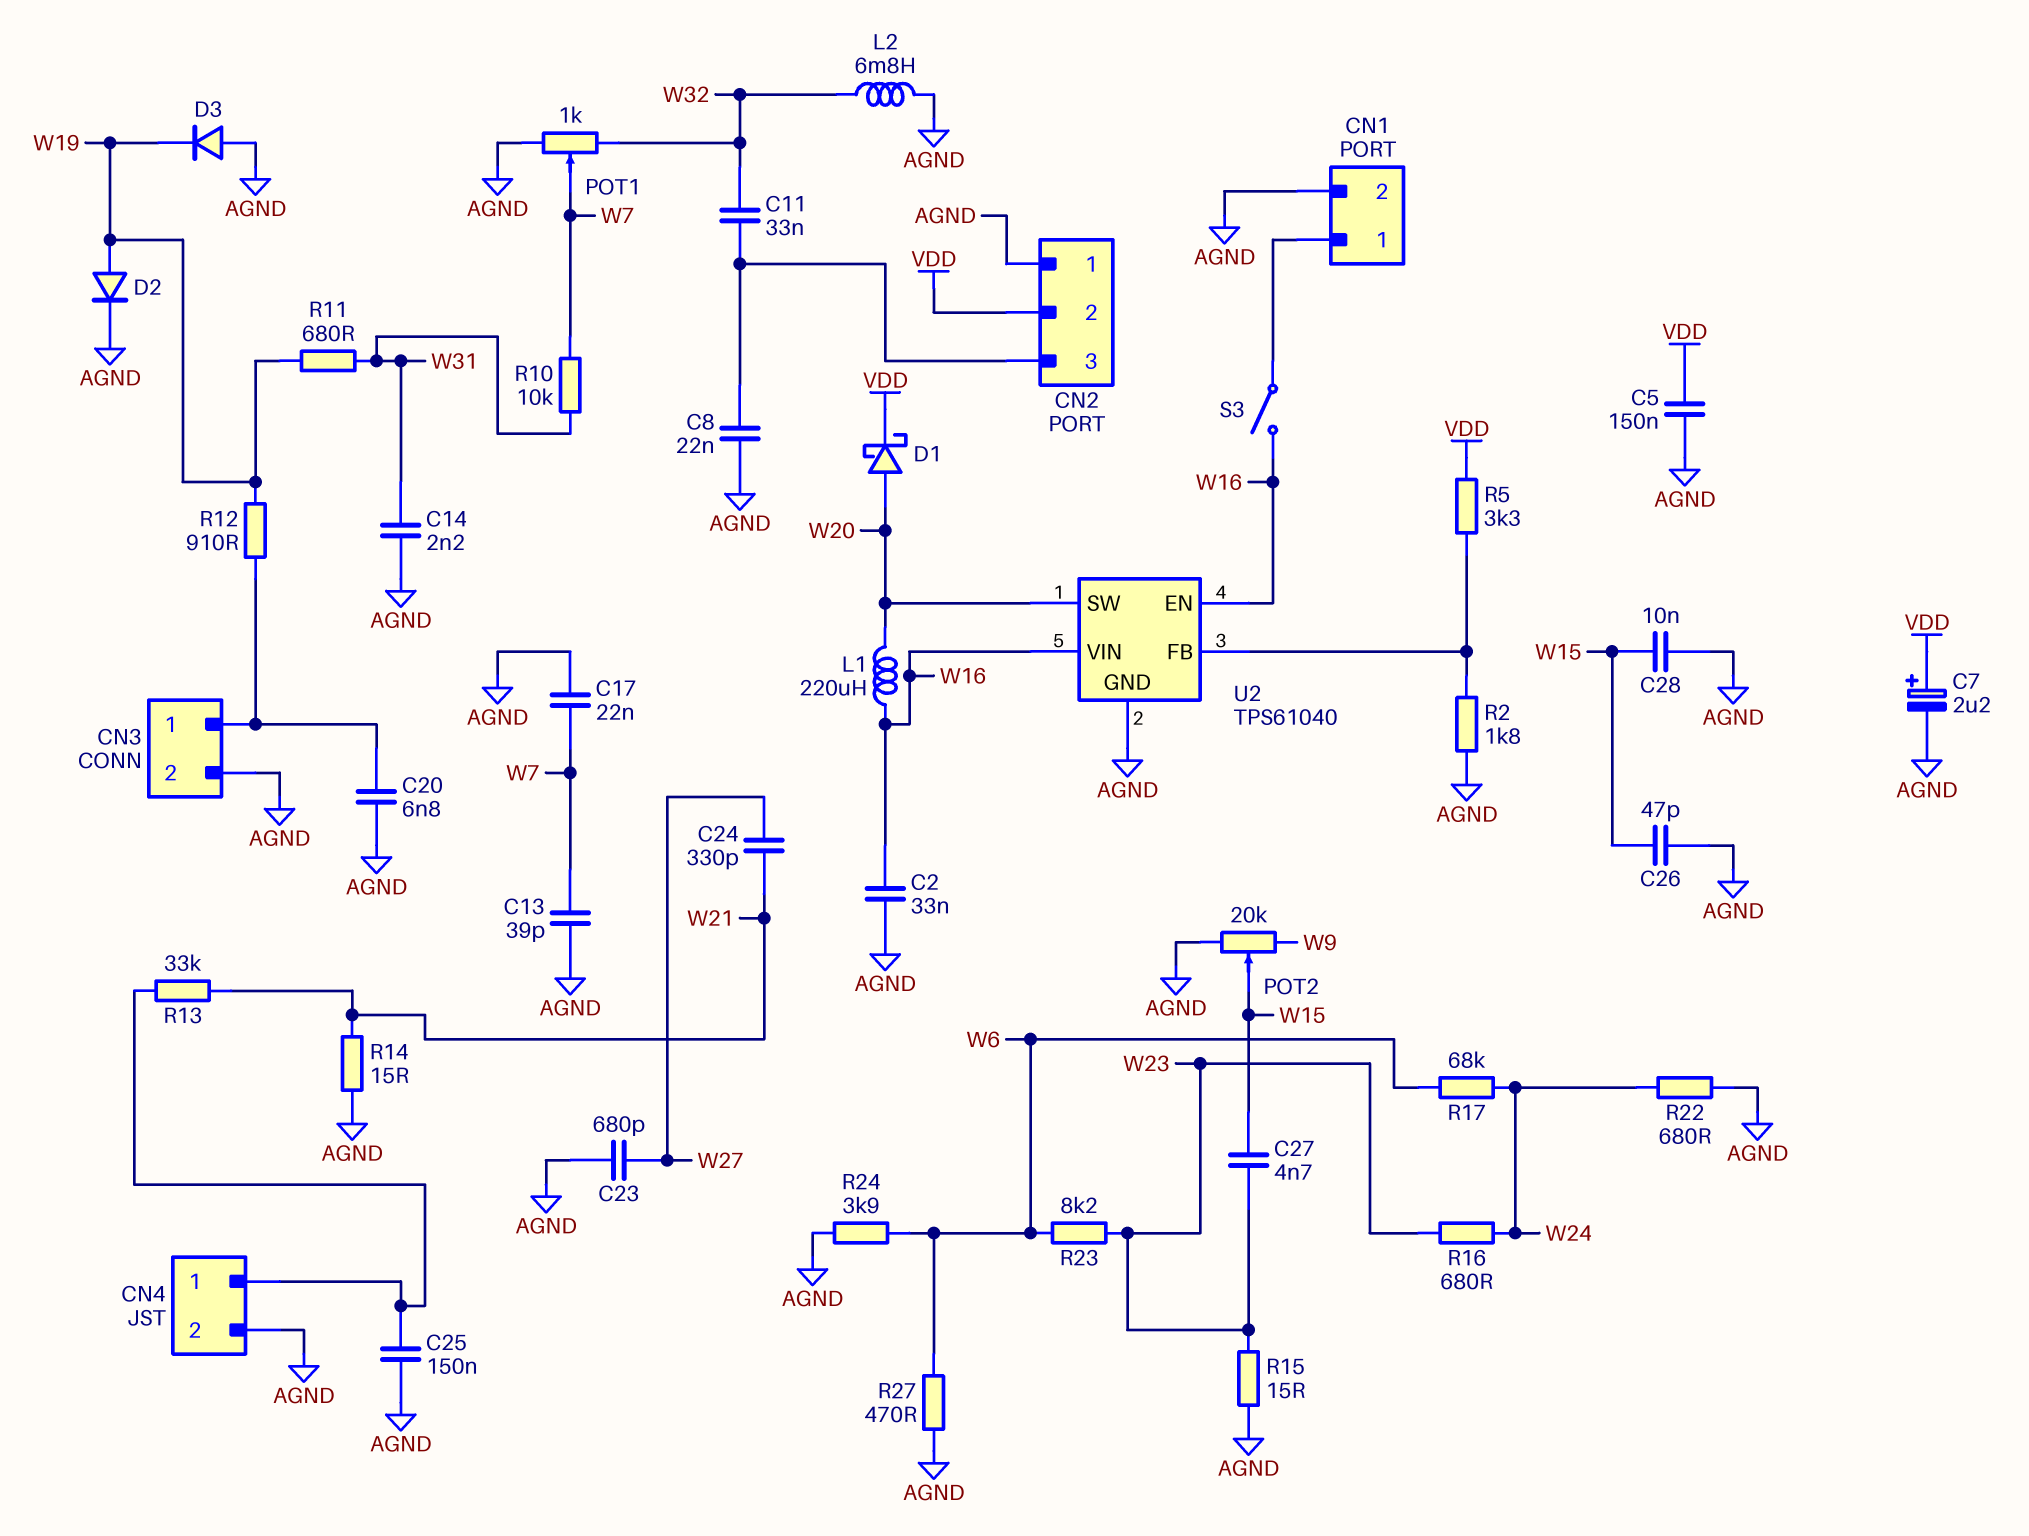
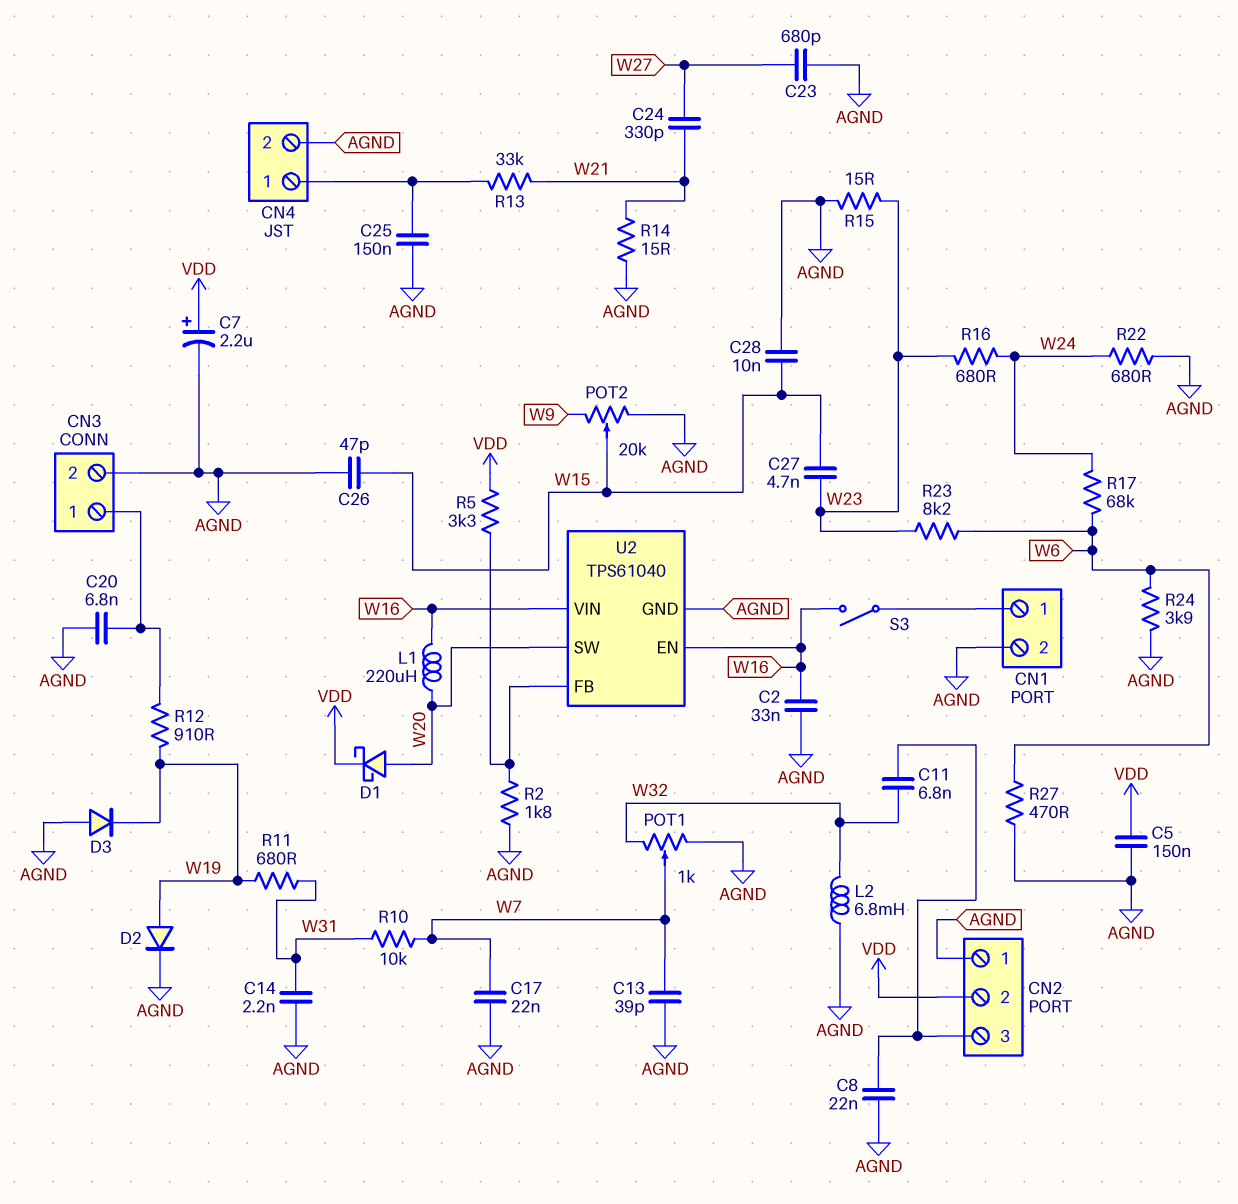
C11: 33nF (CN2/3, W32) -> 6.8nF (CN2/3, W32)

